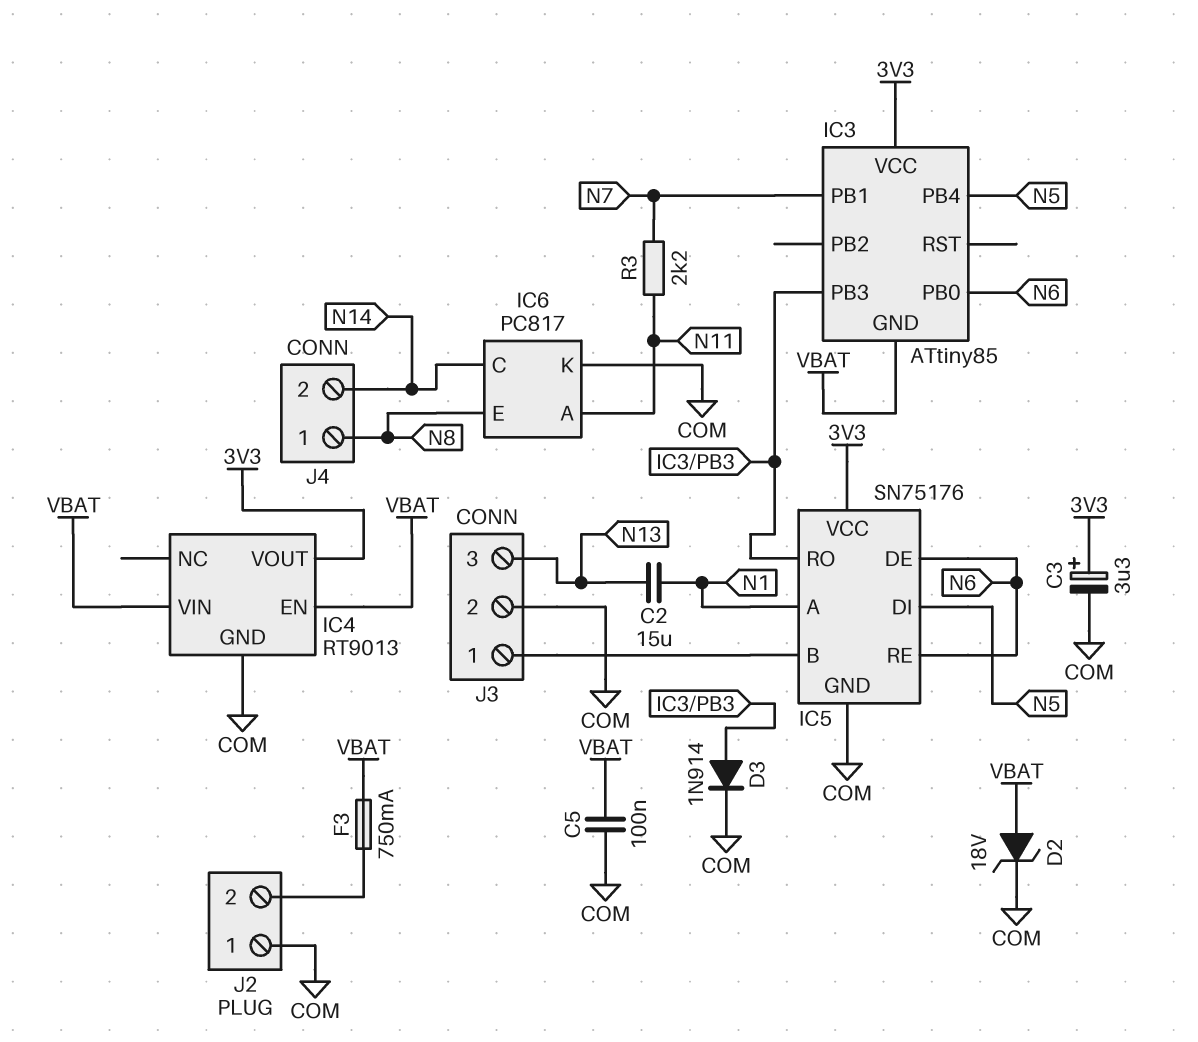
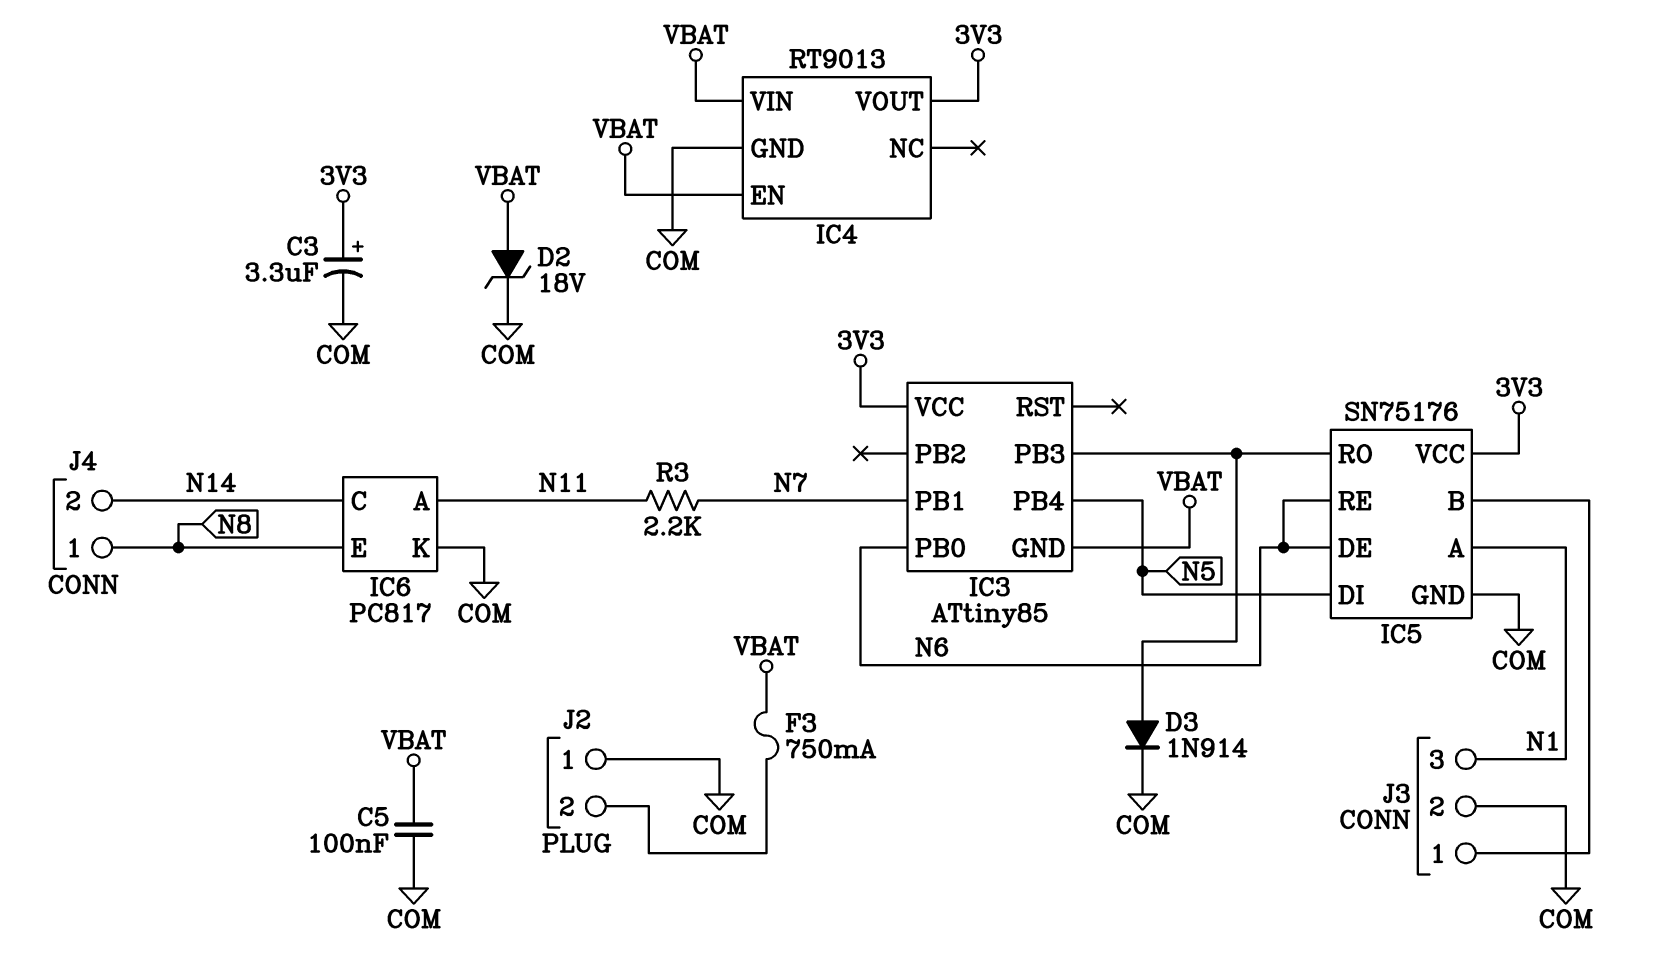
C2: 15uF (N1, N13) -> none
J3 pin 3: N13 -> N1

